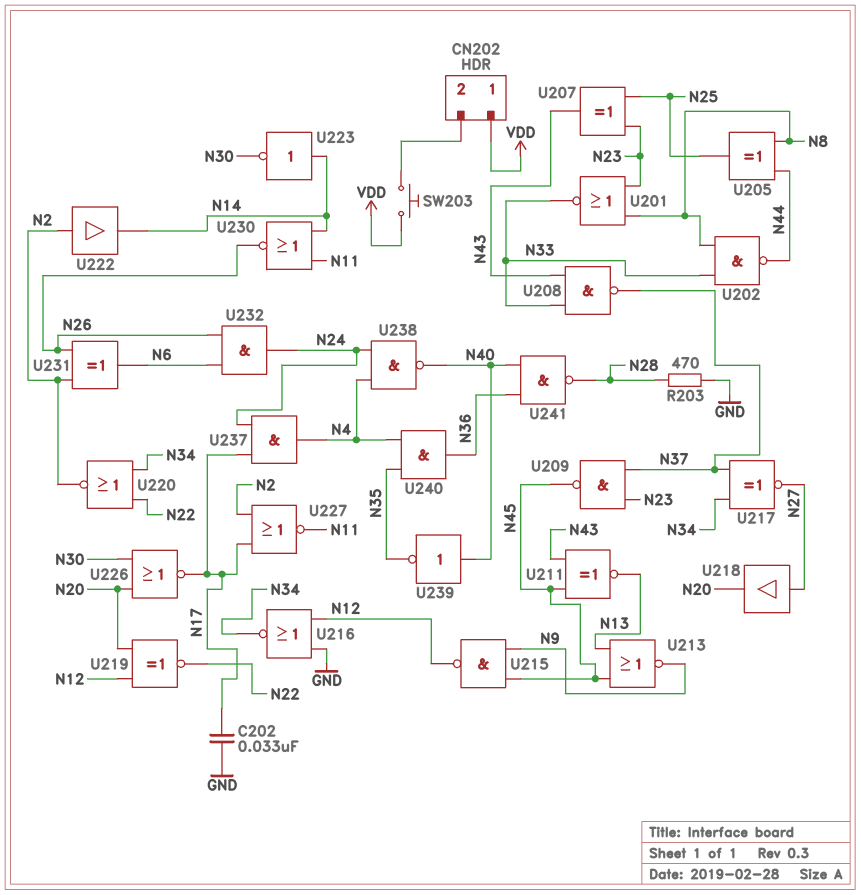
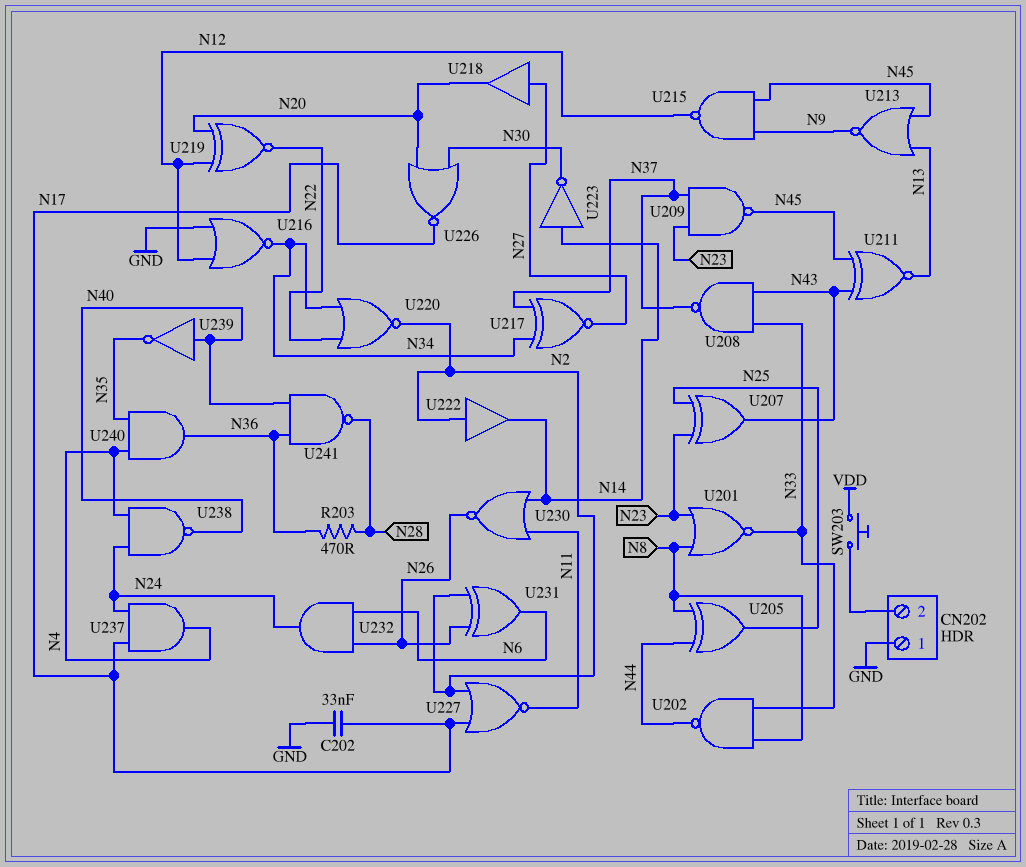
CN202 pin 1: VDD -> GND
R203: 470 (GND, N28) -> 470 (N28, N36)

